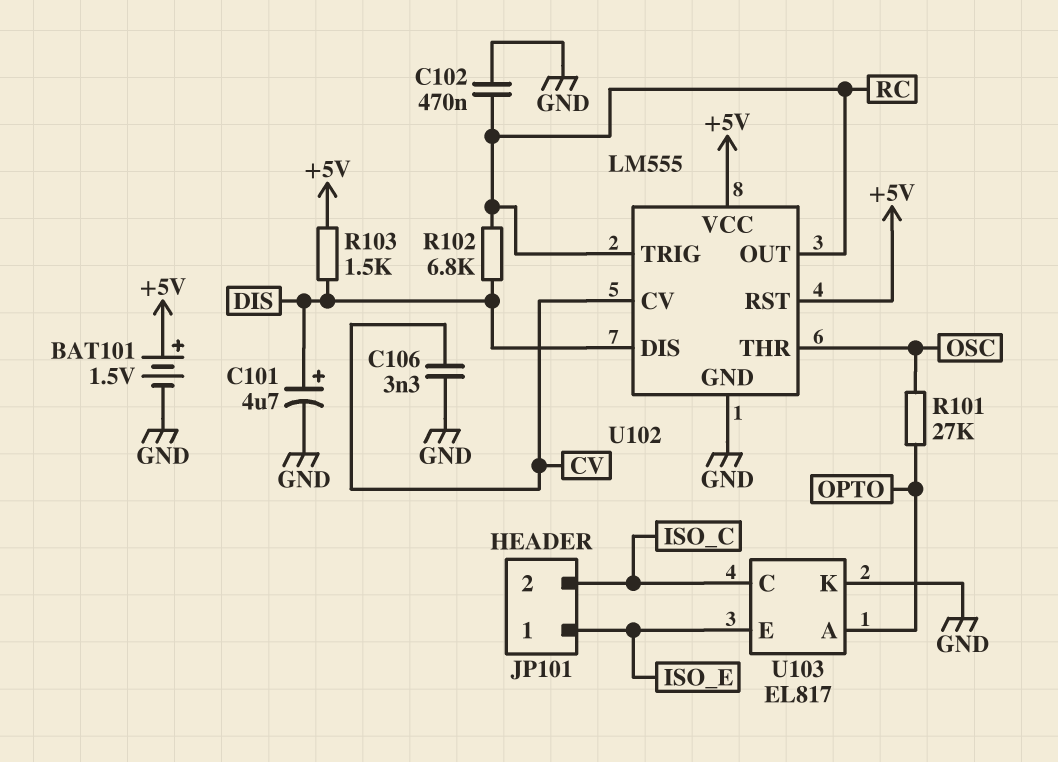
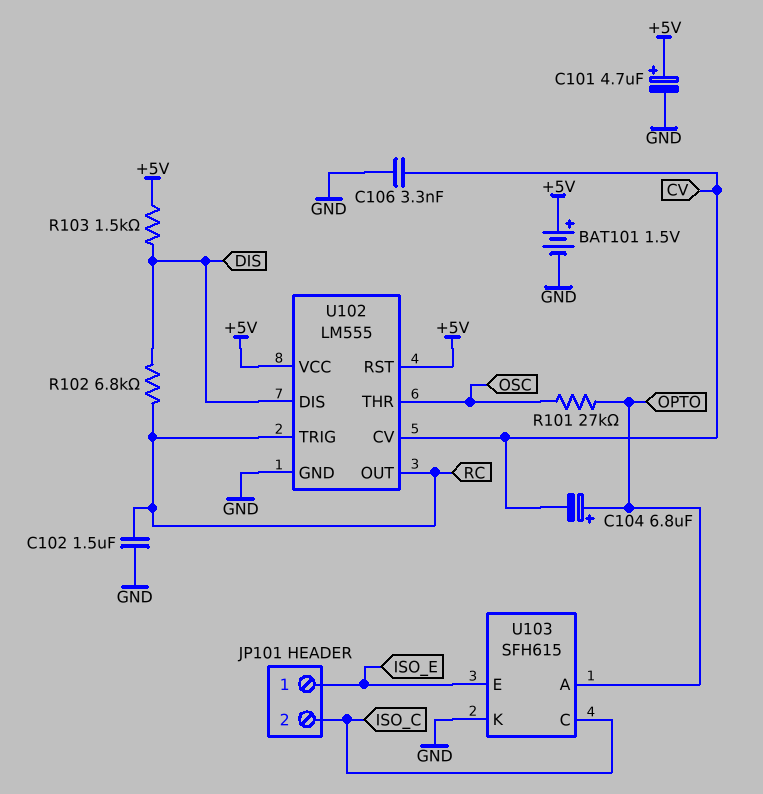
C101: 4.7uF (plus DIS, minus GND) -> 4.7uF (plus +5V, minus GND)
C102: 470nF (GND, RC) -> 1.5uF (GND, RC)
C104: none -> 6.8uF (plus OPTO, minus CV)
U103: EL817 -> SFH615

